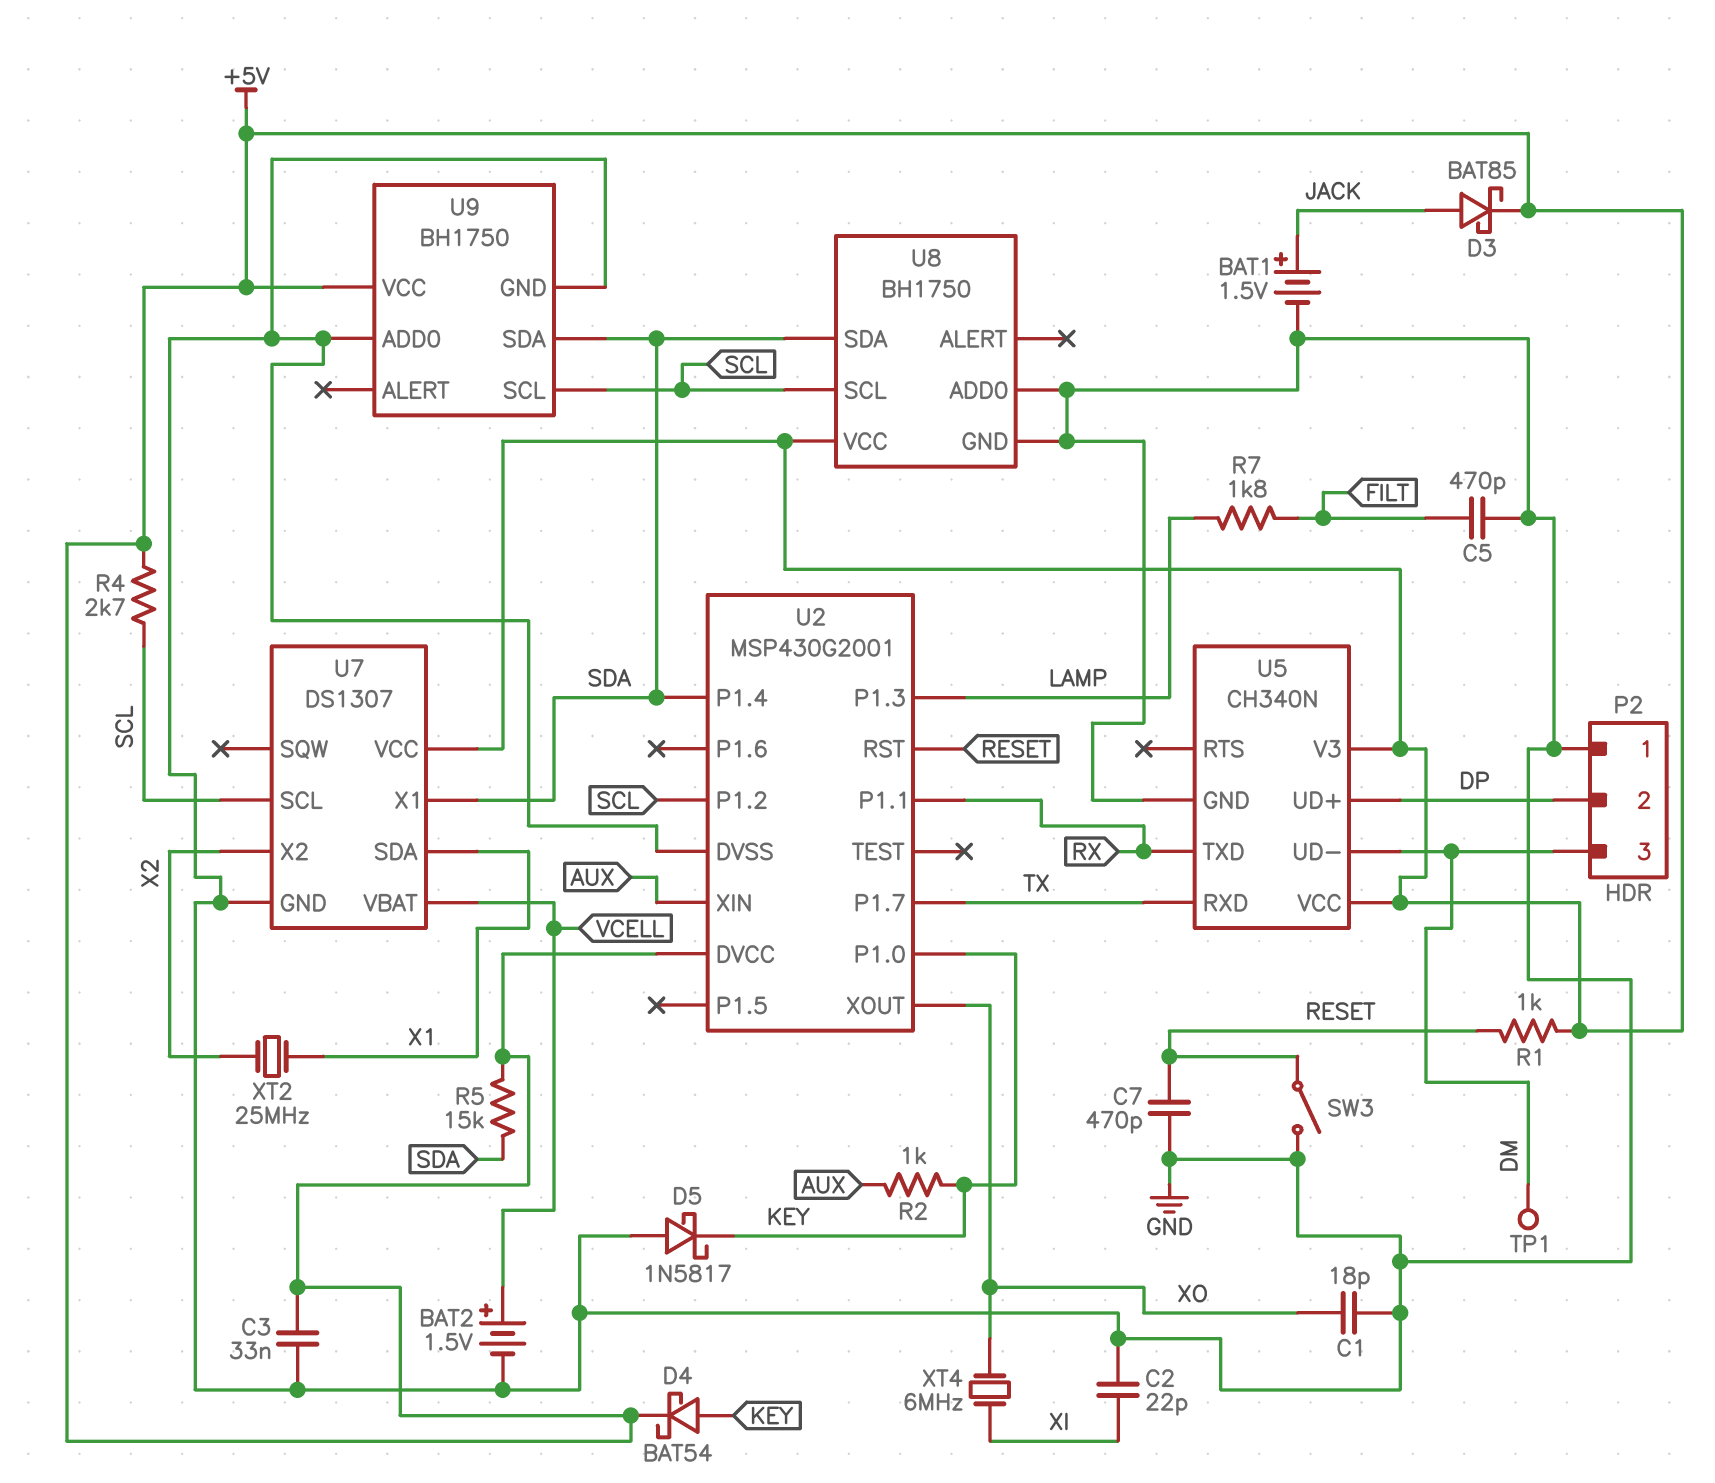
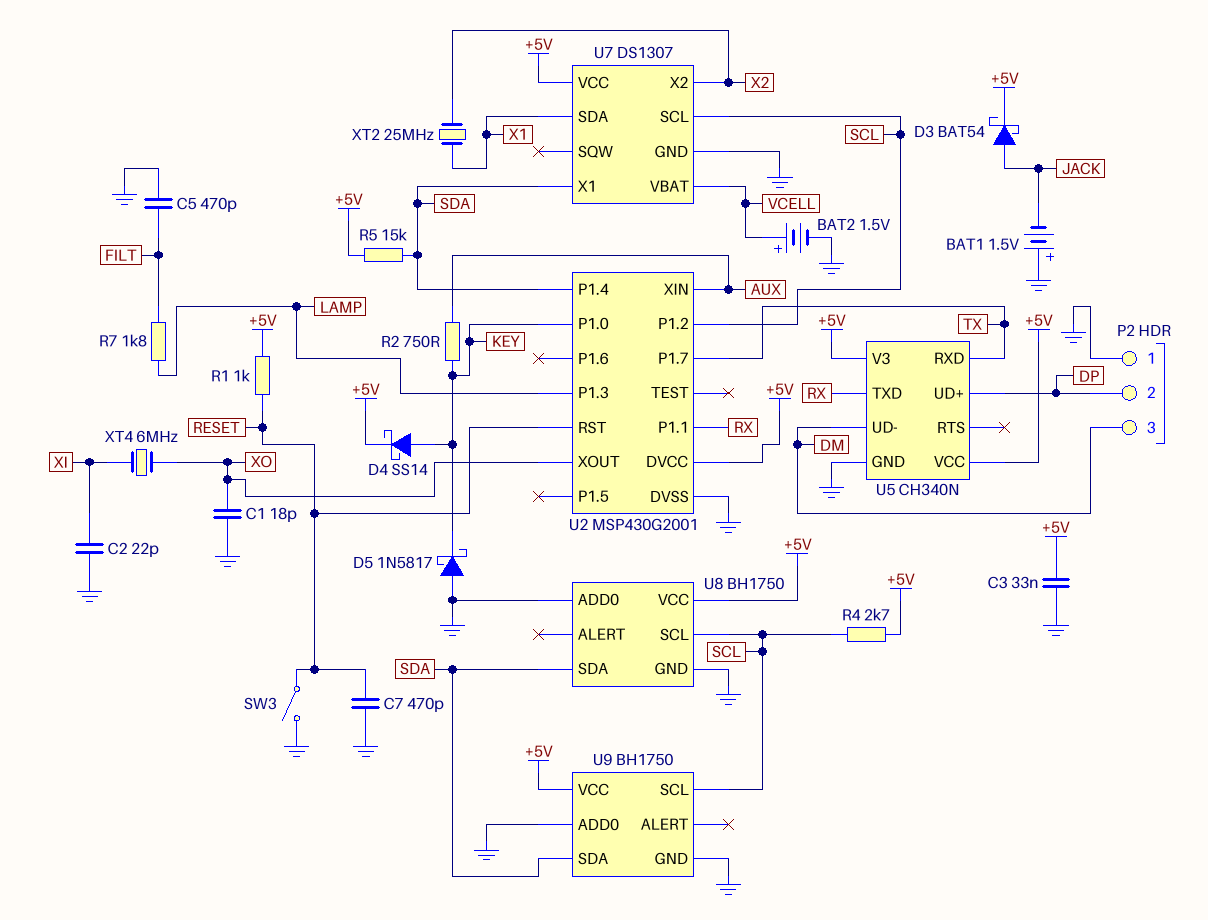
BAT1: 1.5V (plus JACK, minus GND) -> 1.5V (plus GND, minus JACK)
D3: schottky BAT85 (A JACK, K +5V) -> schottky BAT54 (A JACK, K +5V)
D4: schottky BAT54 (A KEY, K +5V) -> schottky SS14 (A KEY, K +5V)
R2: 1k (AUX, KEY) -> 750 (AUX, KEY)
TP1: test point (DM) -> none

